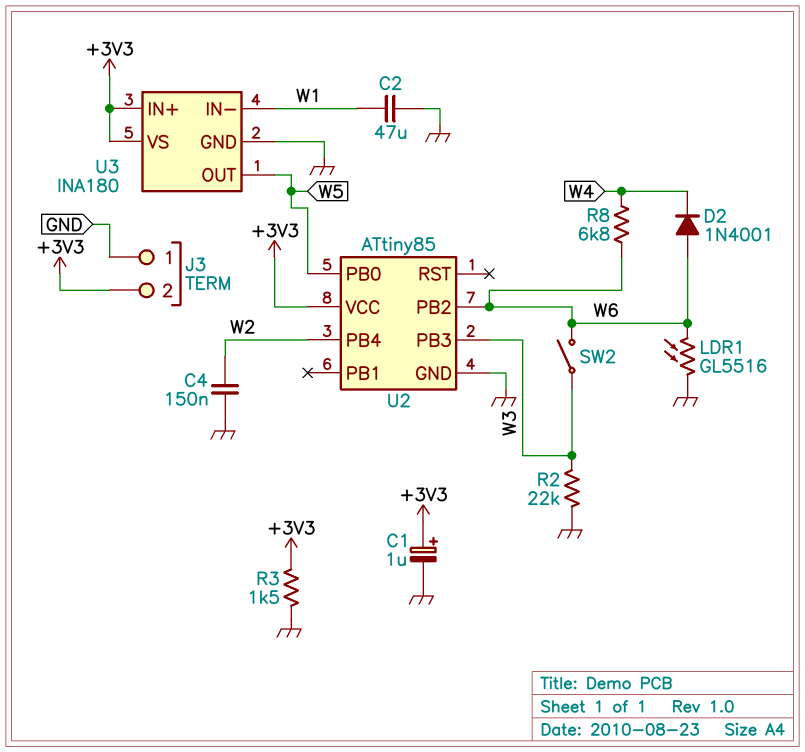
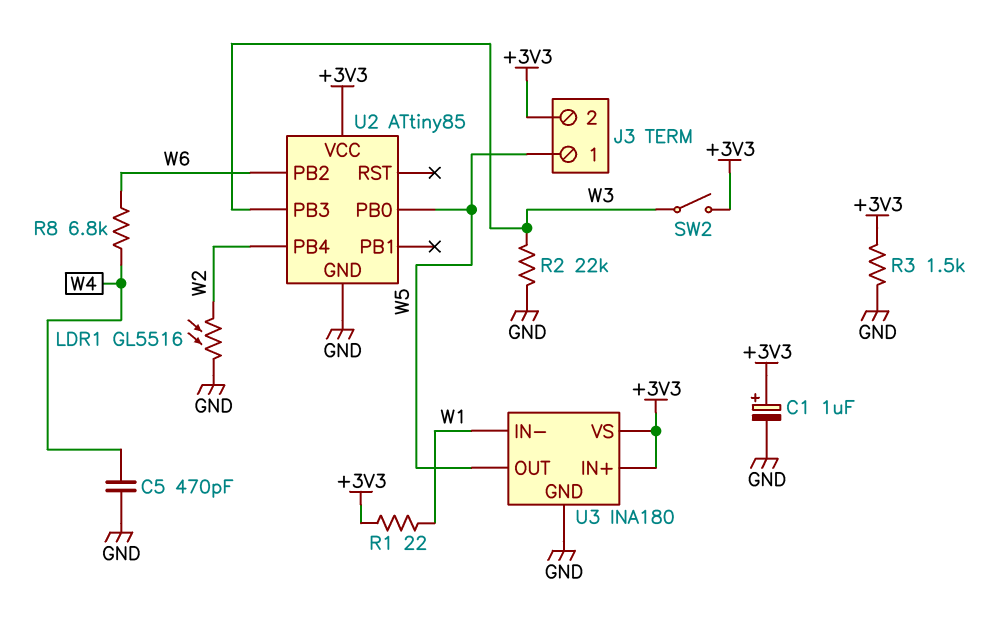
C2: 47uF (GND, W1) -> none
C4: 150nF (GND, W2) -> none
C5: none -> 470pF (GND, W4)
D2: diode 1N4001 (A W6, K W4) -> none
J3 pin 1: GND -> W5
LDR1: GL5516 (GND, W6) -> GL5516 (GND, W2)
R1: none -> 22 (+3V3, W1)
SW2: switch (W3, W6) -> switch (+3V3, W3)

